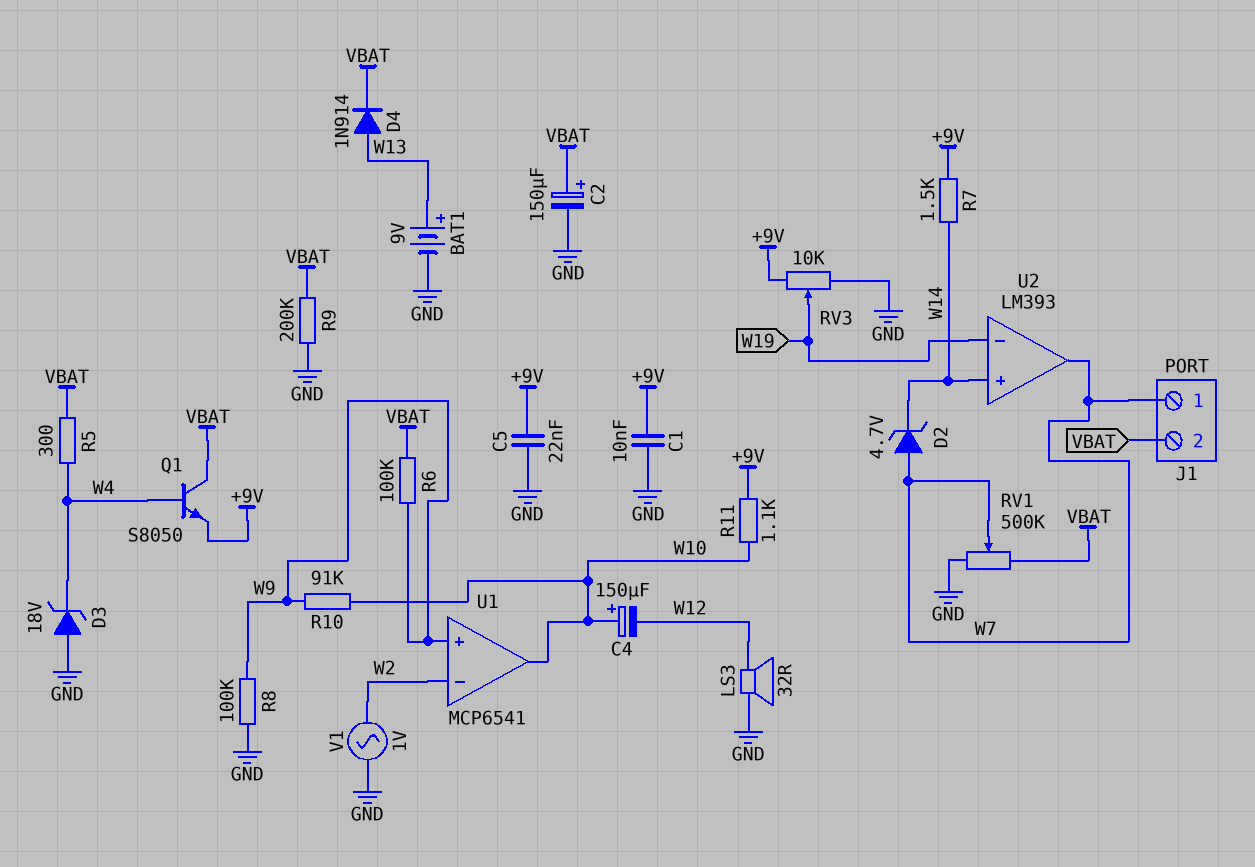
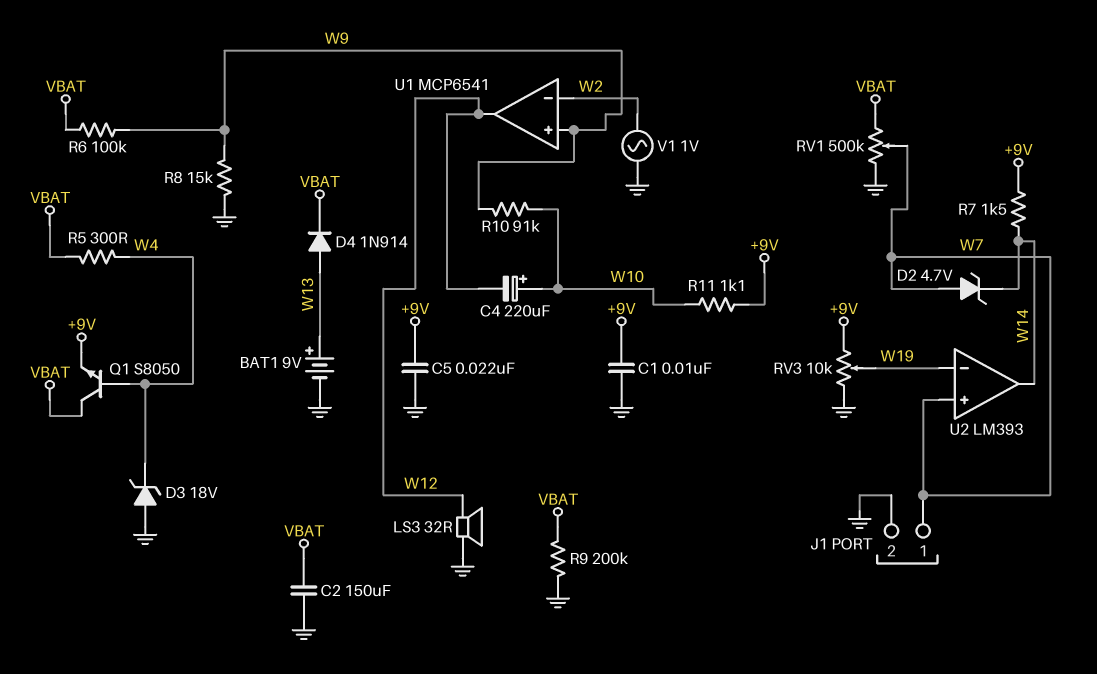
C2: 150uF (plus VBAT, minus GND) -> 150uF (GND, VBAT)
C4: 150uF (plus W10, minus W12) -> 220uF (plus W10, minus W12)
J1 pin 2: VBAT -> GND
R8: 100k (GND, W9) -> 15k (GND, W9)
U1 pin out: W10 -> W12
U2 pin in+: W14 -> W7
U2 pin out: W7 -> W14

